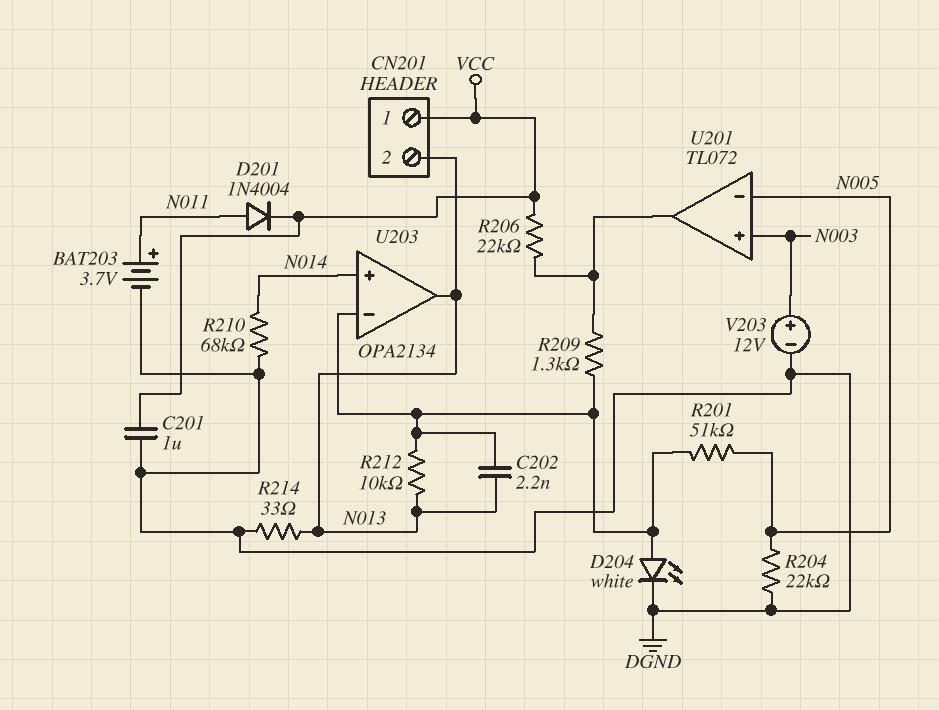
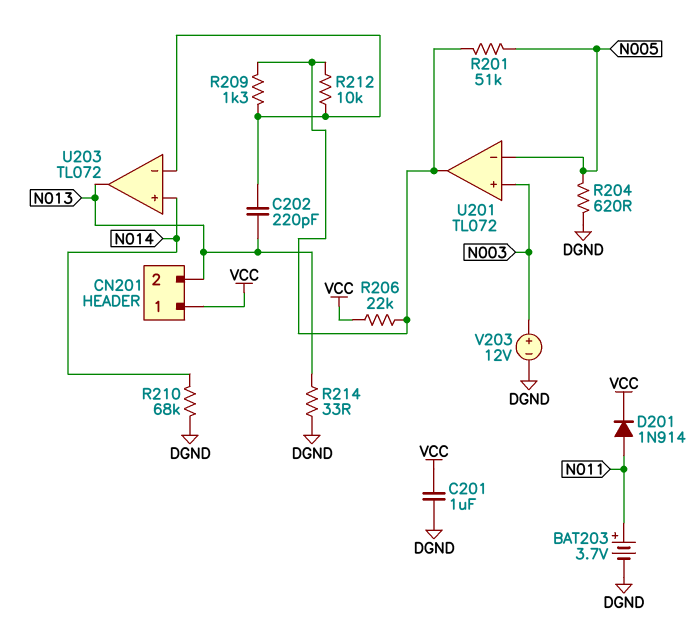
C202: 2.2nF (N013, U203/in-) -> 220pF (N013, U203/in-)
D201: diode 1N4004 (A N011, K VCC) -> diode 1N914 (A N011, K VCC)
D204: LED white (A U203/in-, K DGND) -> none
R201: 51k (N005, U203/in-) -> 51k (N005, U201/out)
R204: 22k (DGND, N005) -> 620 (DGND, N005)
R212: 10k (N013, U203/in-) -> 10k (U201/out, U203/in-)
U203: OPA2134 -> TL072

